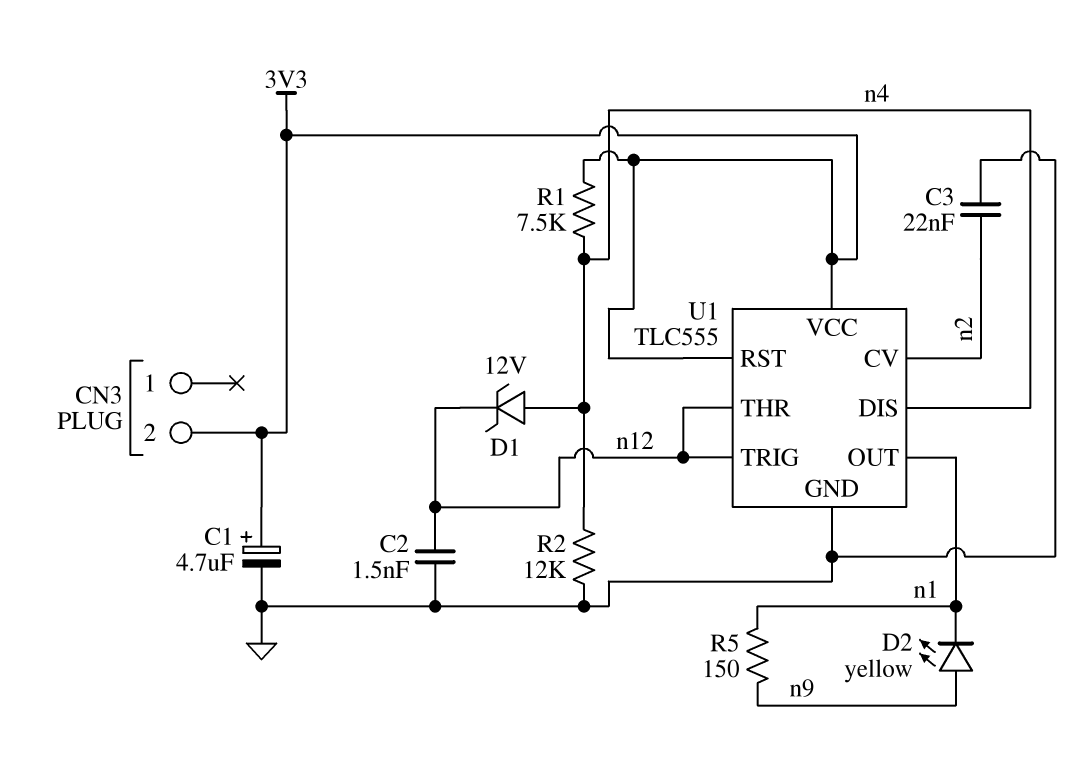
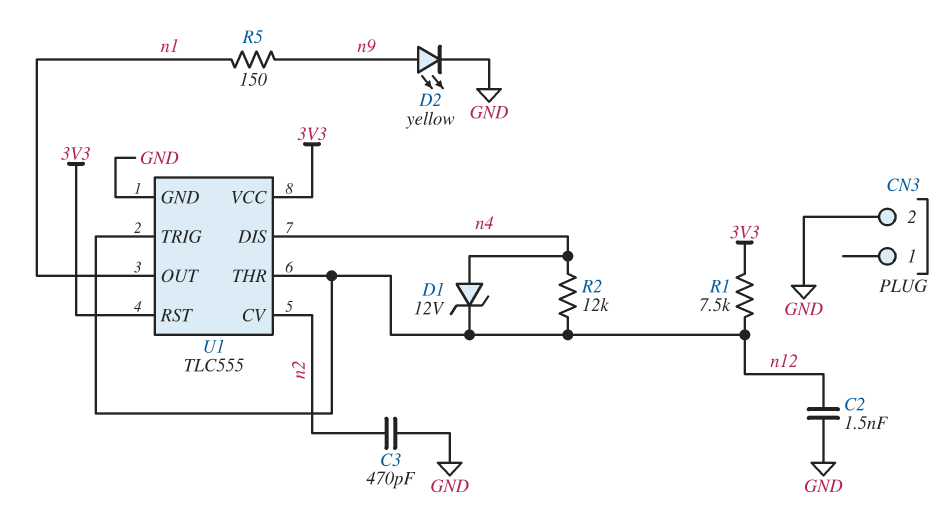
C1: 4.7uF (plus 3V3, minus GND) -> none
C3: 22nF (GND, n2) -> 470pF (GND, n2)
CN3 pin 2: 3V3 -> GND
D2: LED yellow (A n9, K n1) -> LED yellow (A n9, K GND)
R1: 7.5k (3V3, n4) -> 7.5k (3V3, n12)
R2: 12k (GND, n4) -> 12k (n4, n12)

